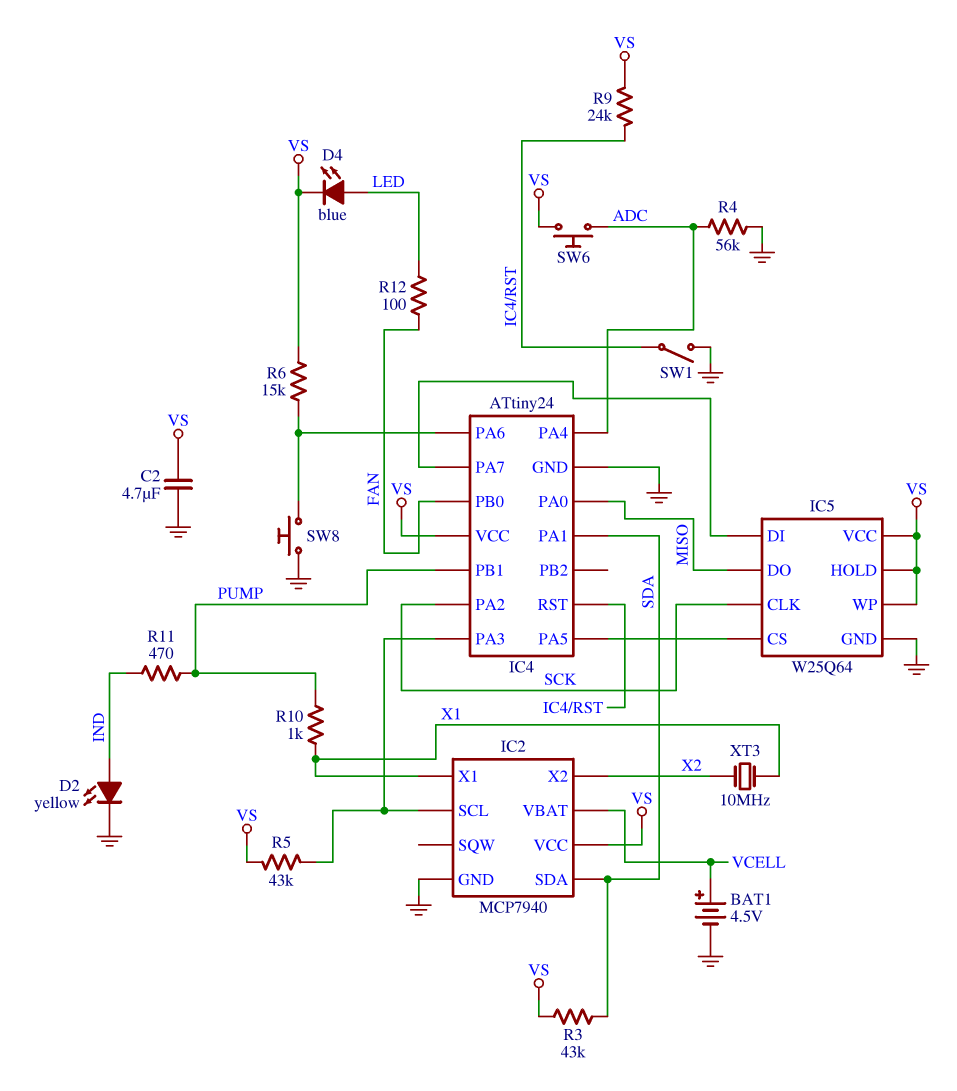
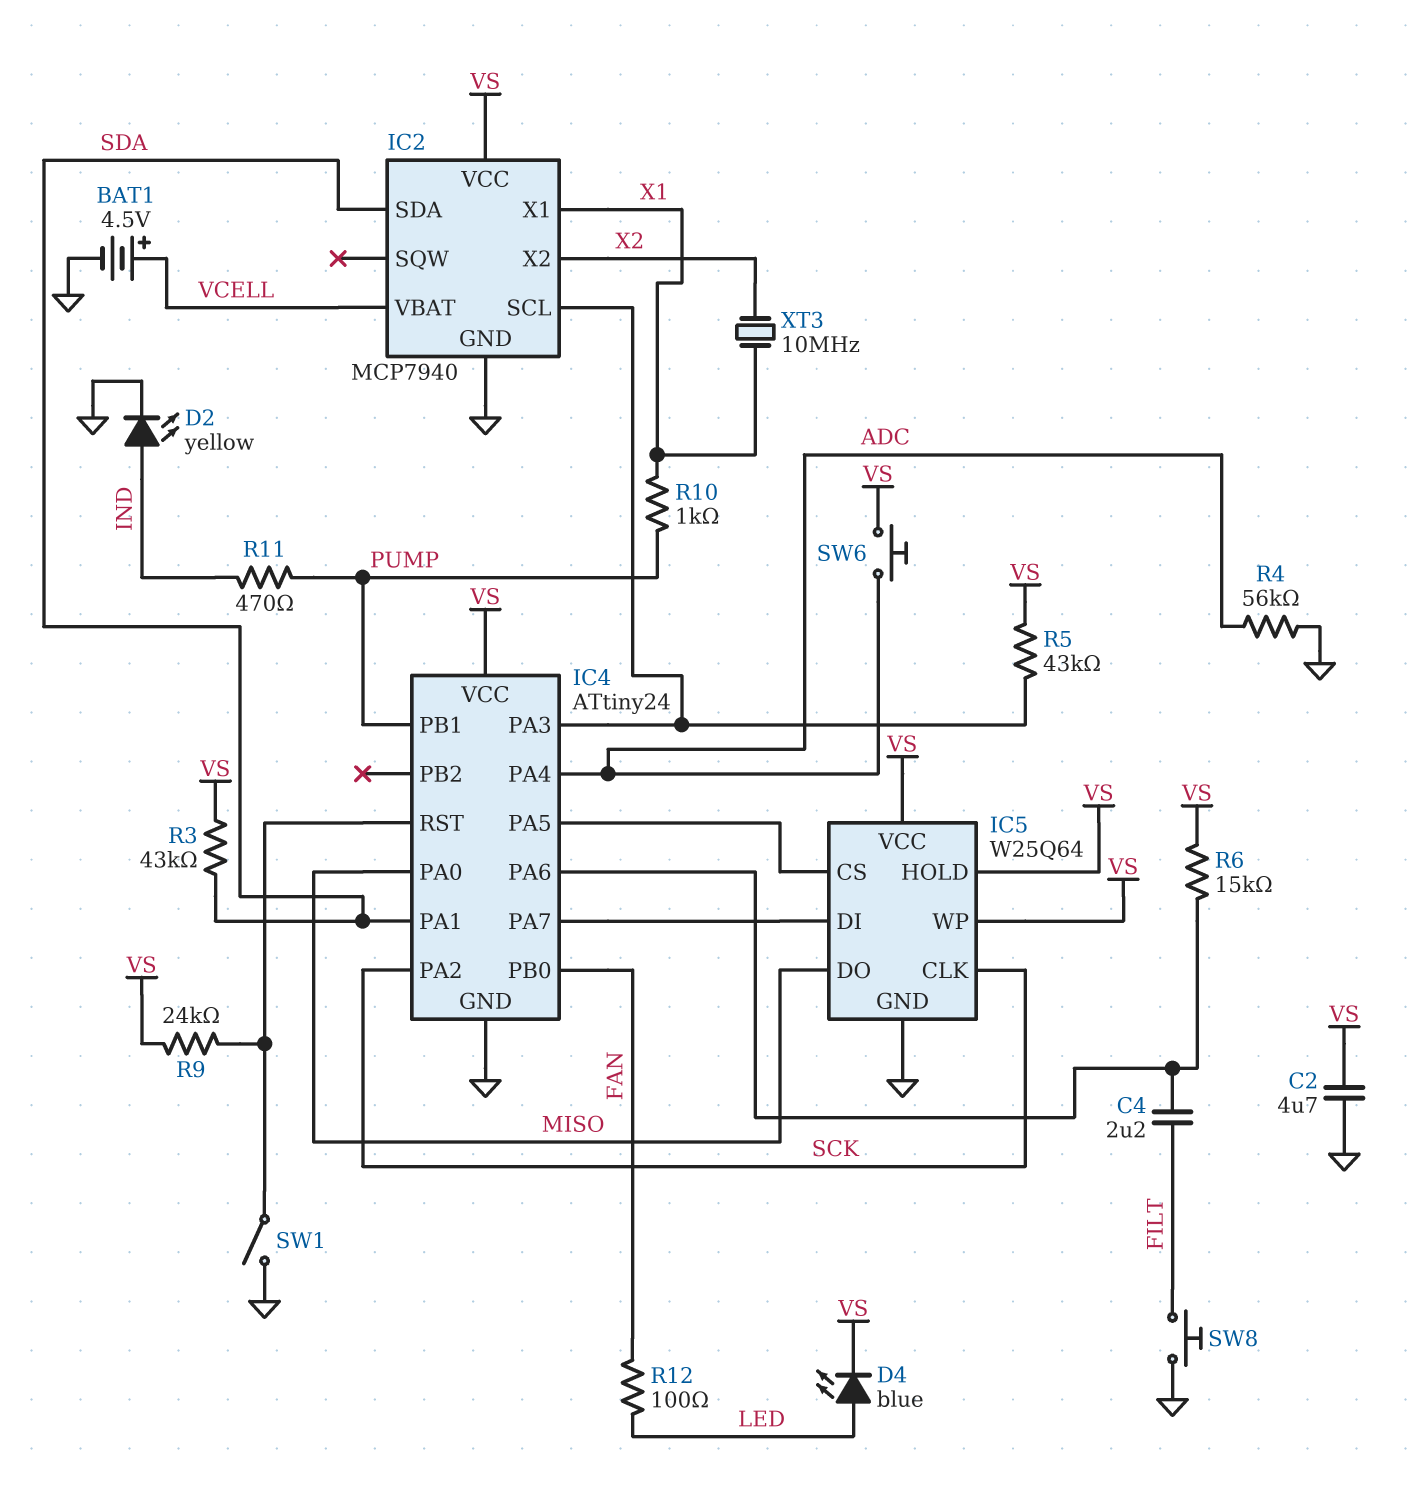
C4: none -> 2.2uF (FILT, IC4/PA6)
SW8: button (GND, IC4/PA6) -> button (FILT, GND)

